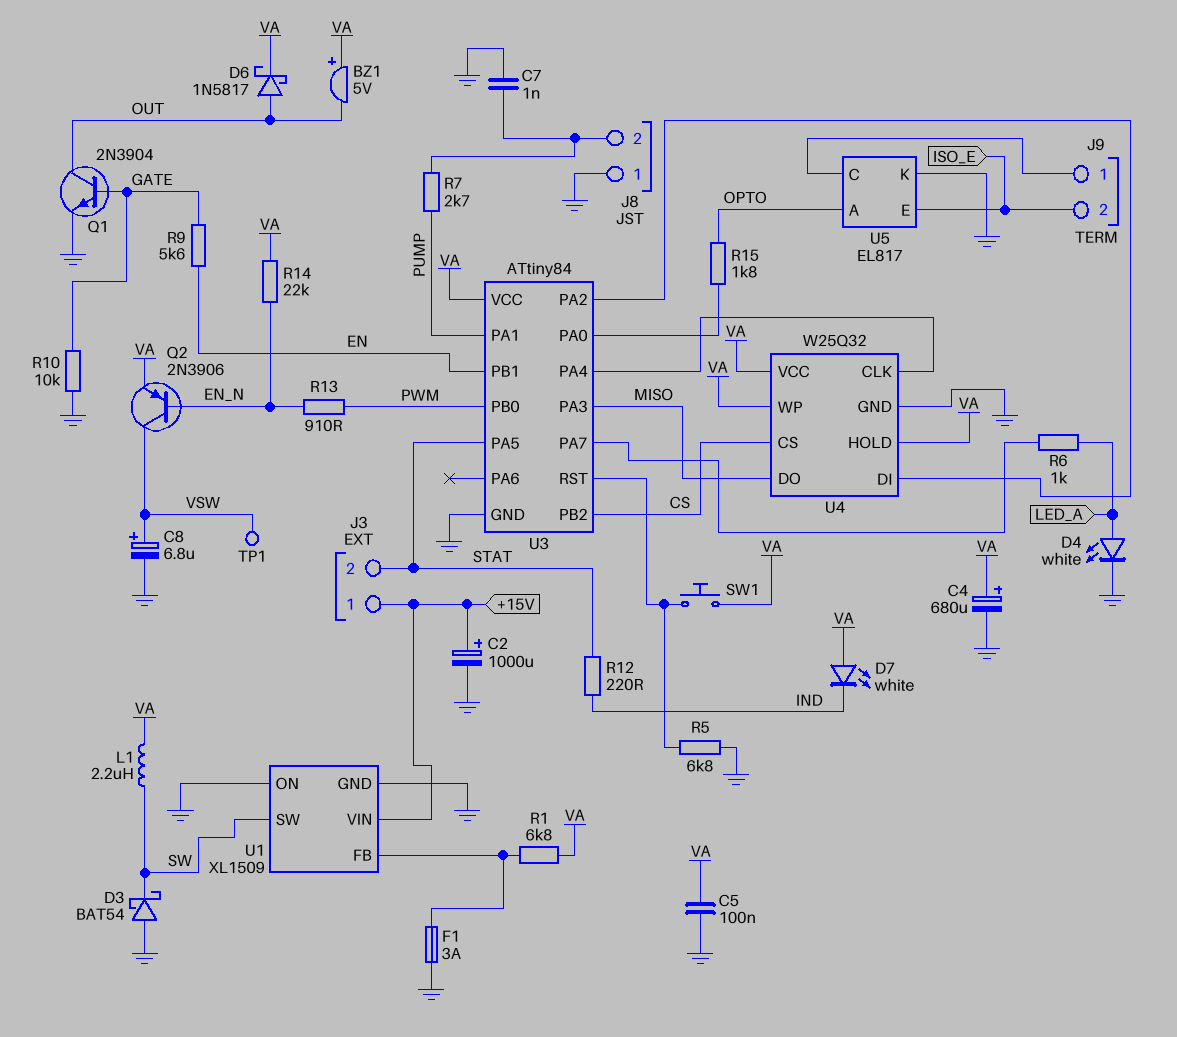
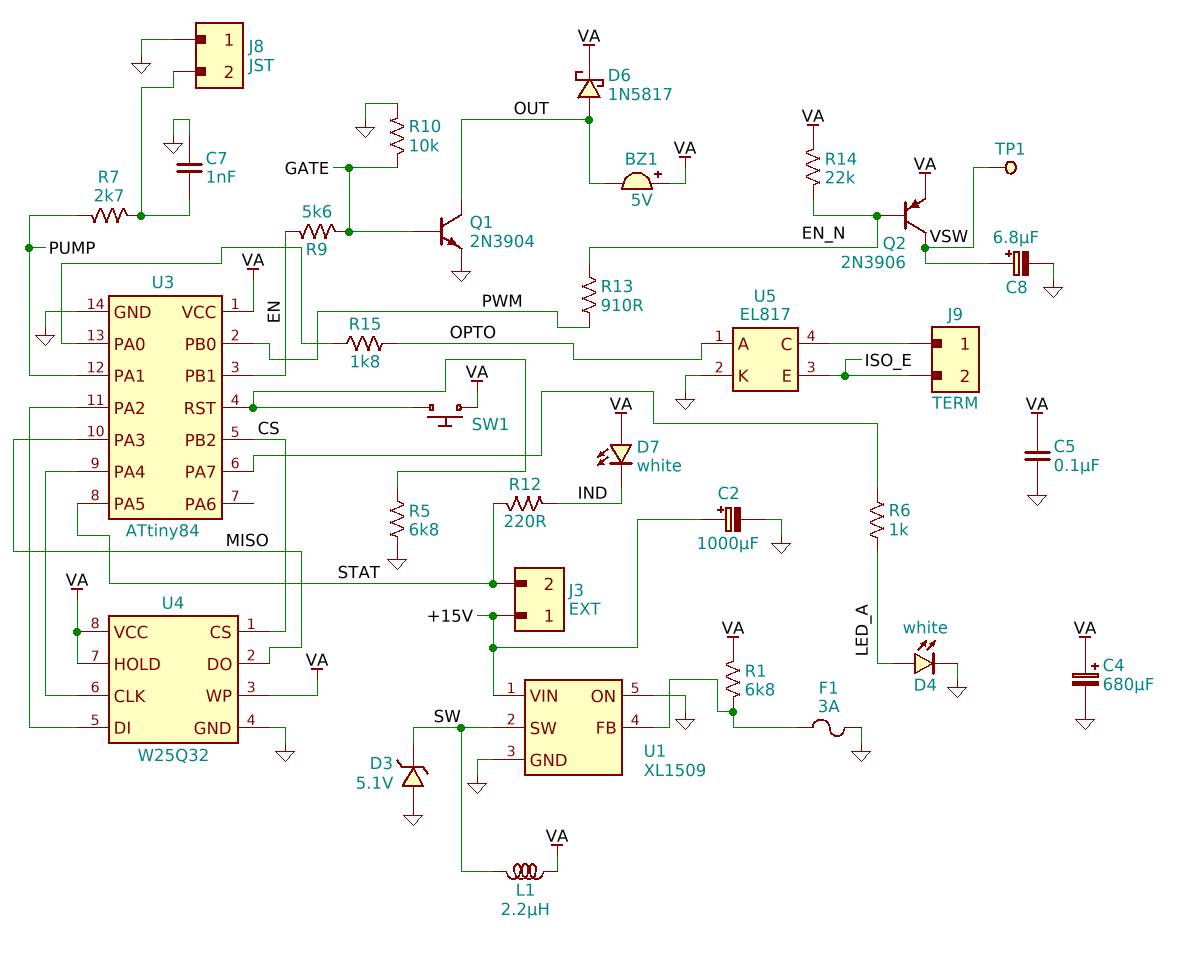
D3: schottky BAT54 (A GND, K SW) -> zener 5.1V (A GND, K SW)

